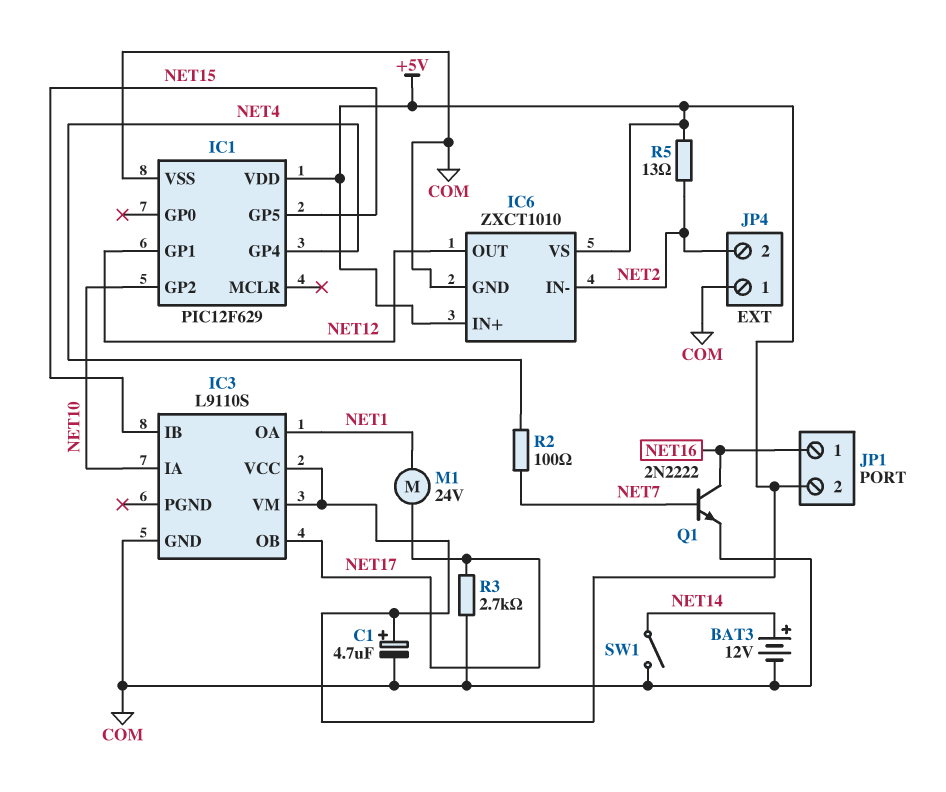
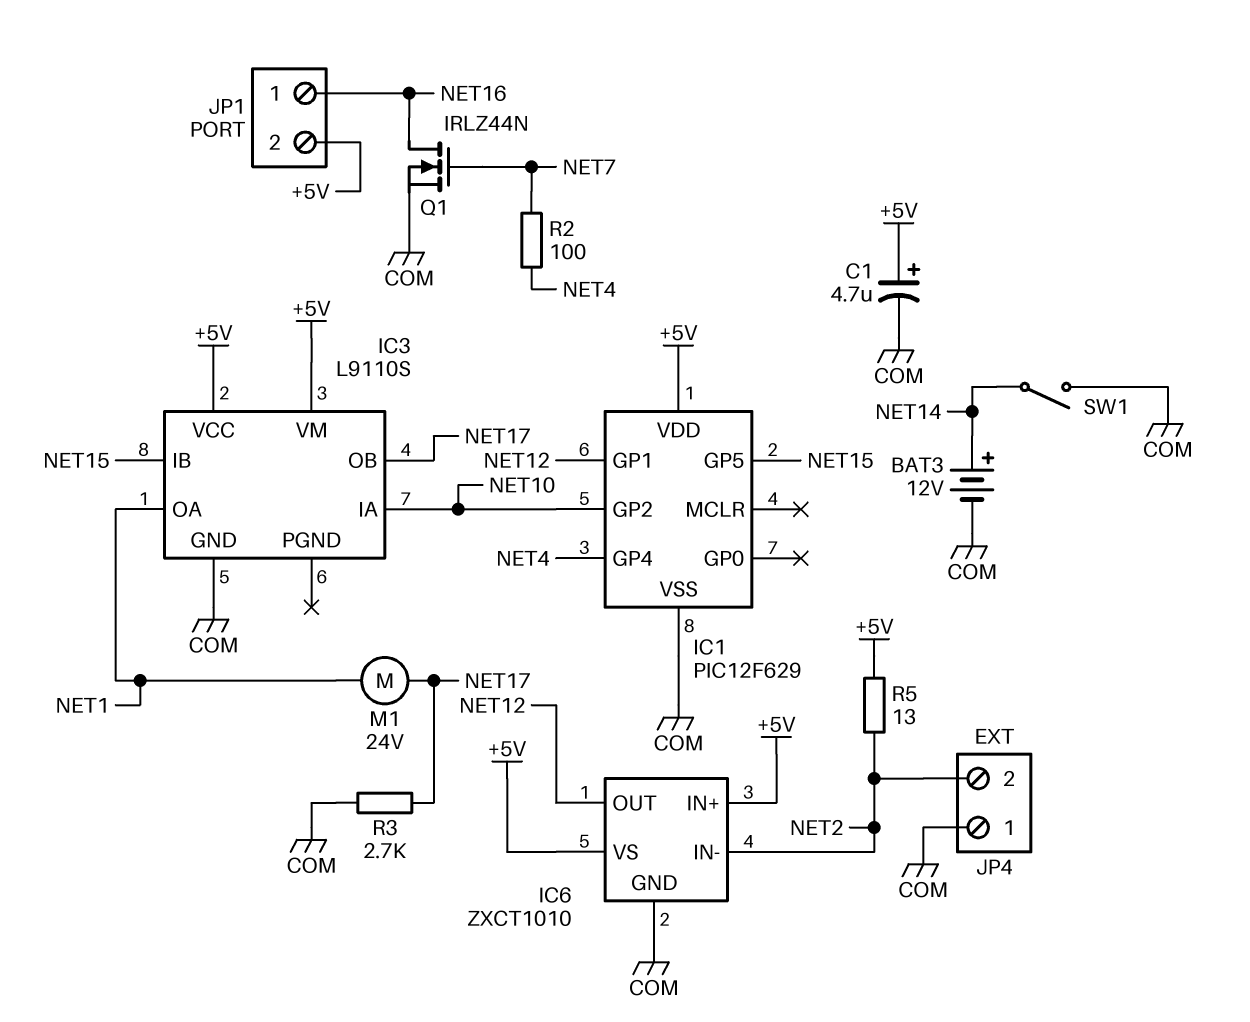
Q1: NPN 2N2222 (B NET7, C NET16, E COM) -> NMOS IRLZ44N (G NET7, D NET16, S COM)

